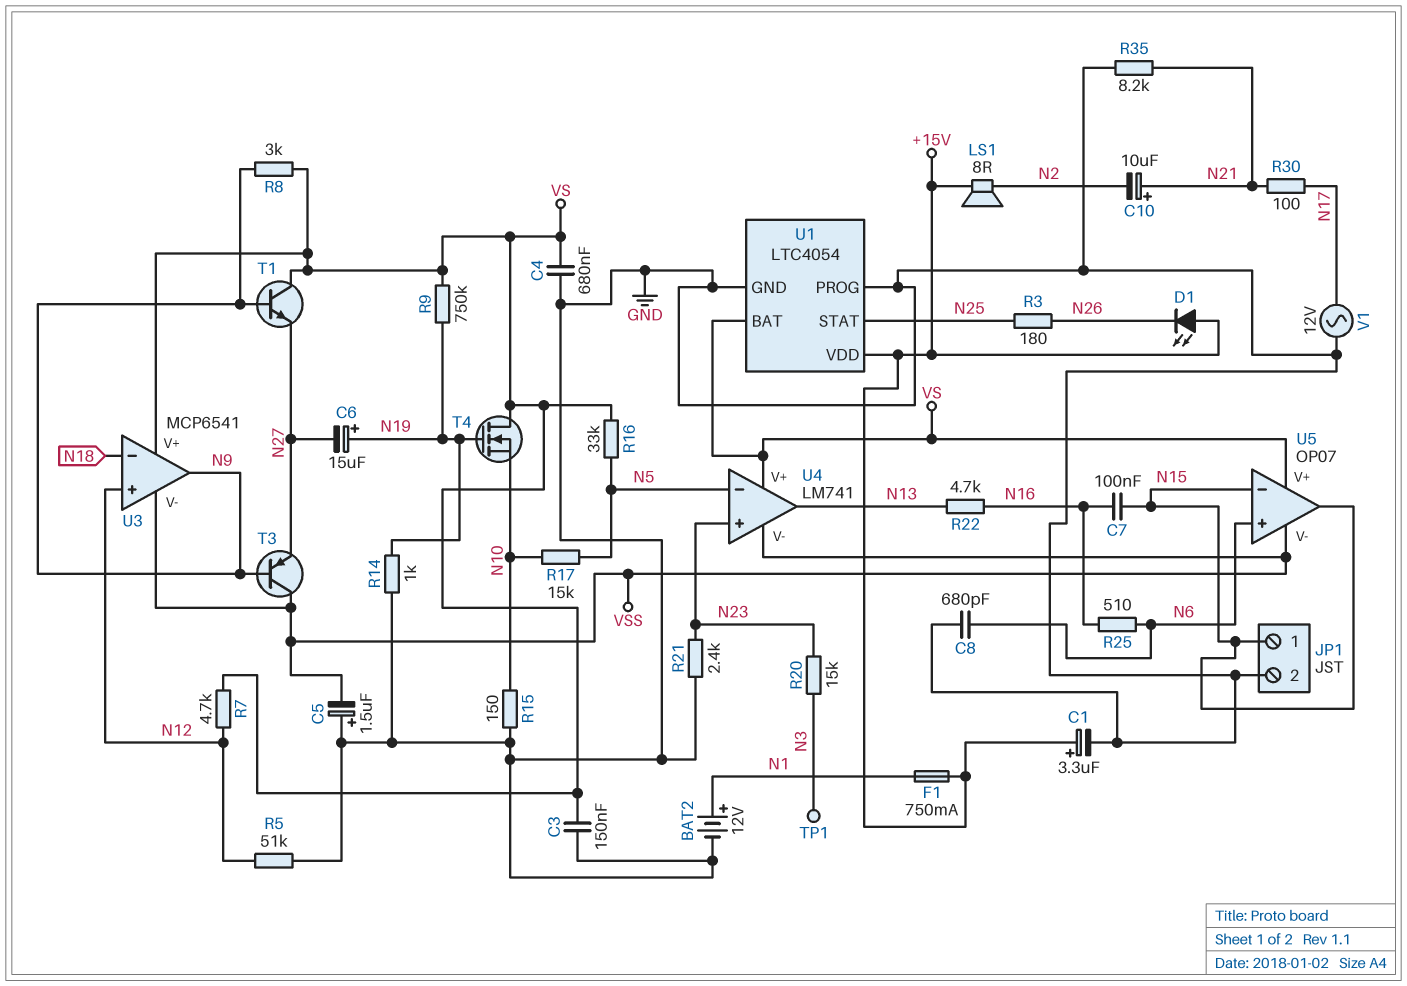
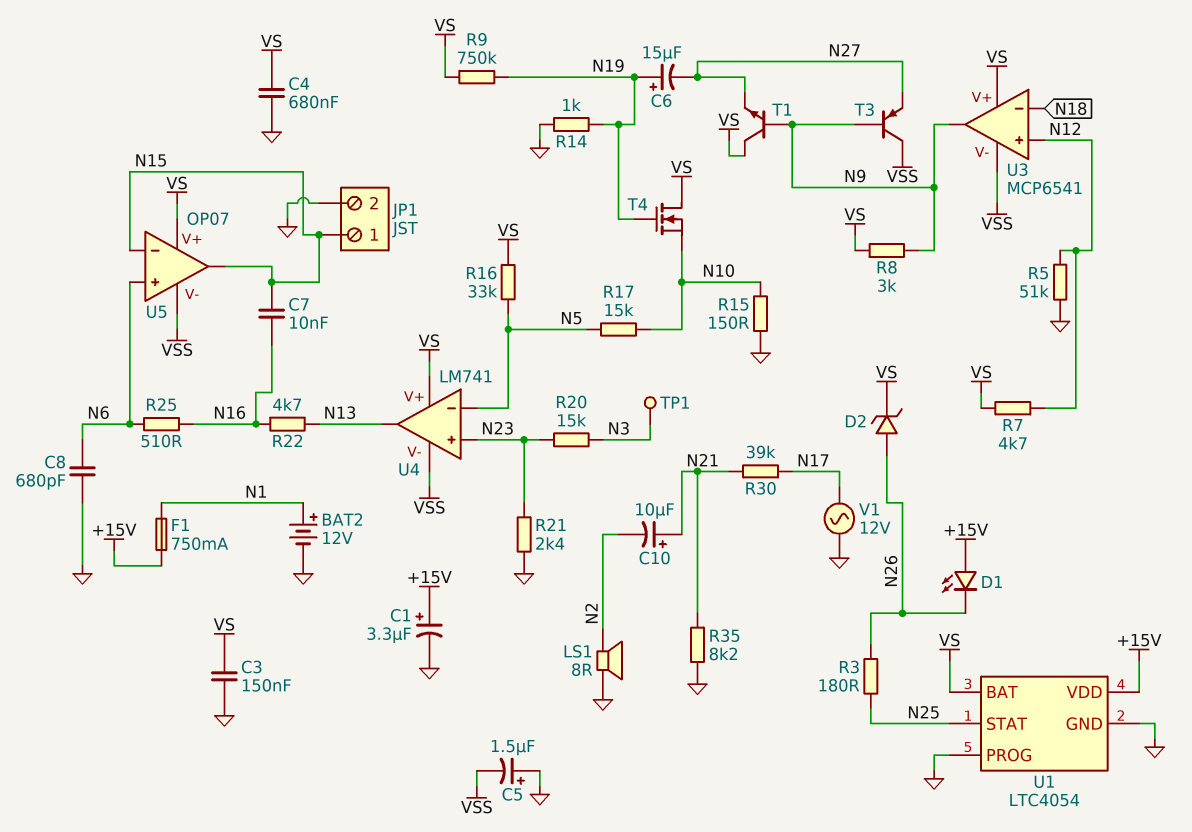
C7: 100nF (N15, N16) -> 10nF (N15, N16)
D2: none -> zener (A N26, K VS)
LS1: speaker 8R (+15V, N2) -> speaker 8R (GND, N2)
R30: 100 (N17, N21) -> 39k (N17, N21)

